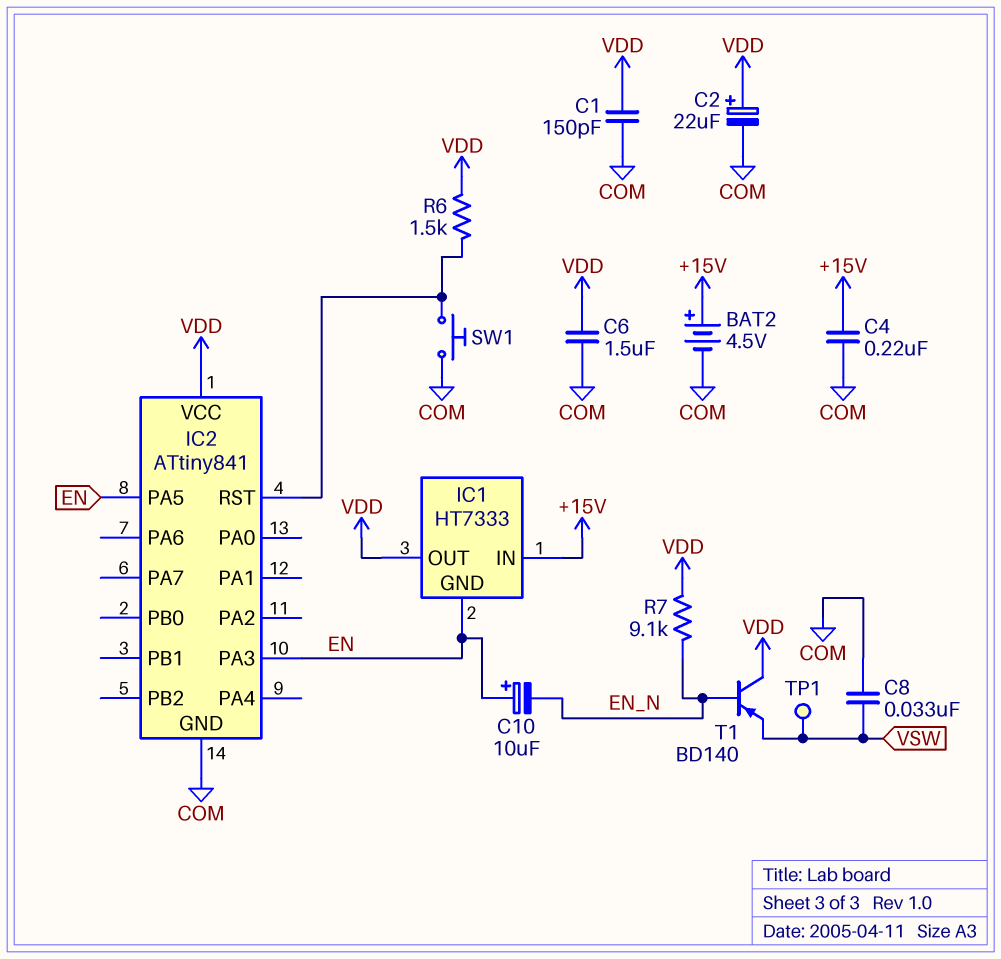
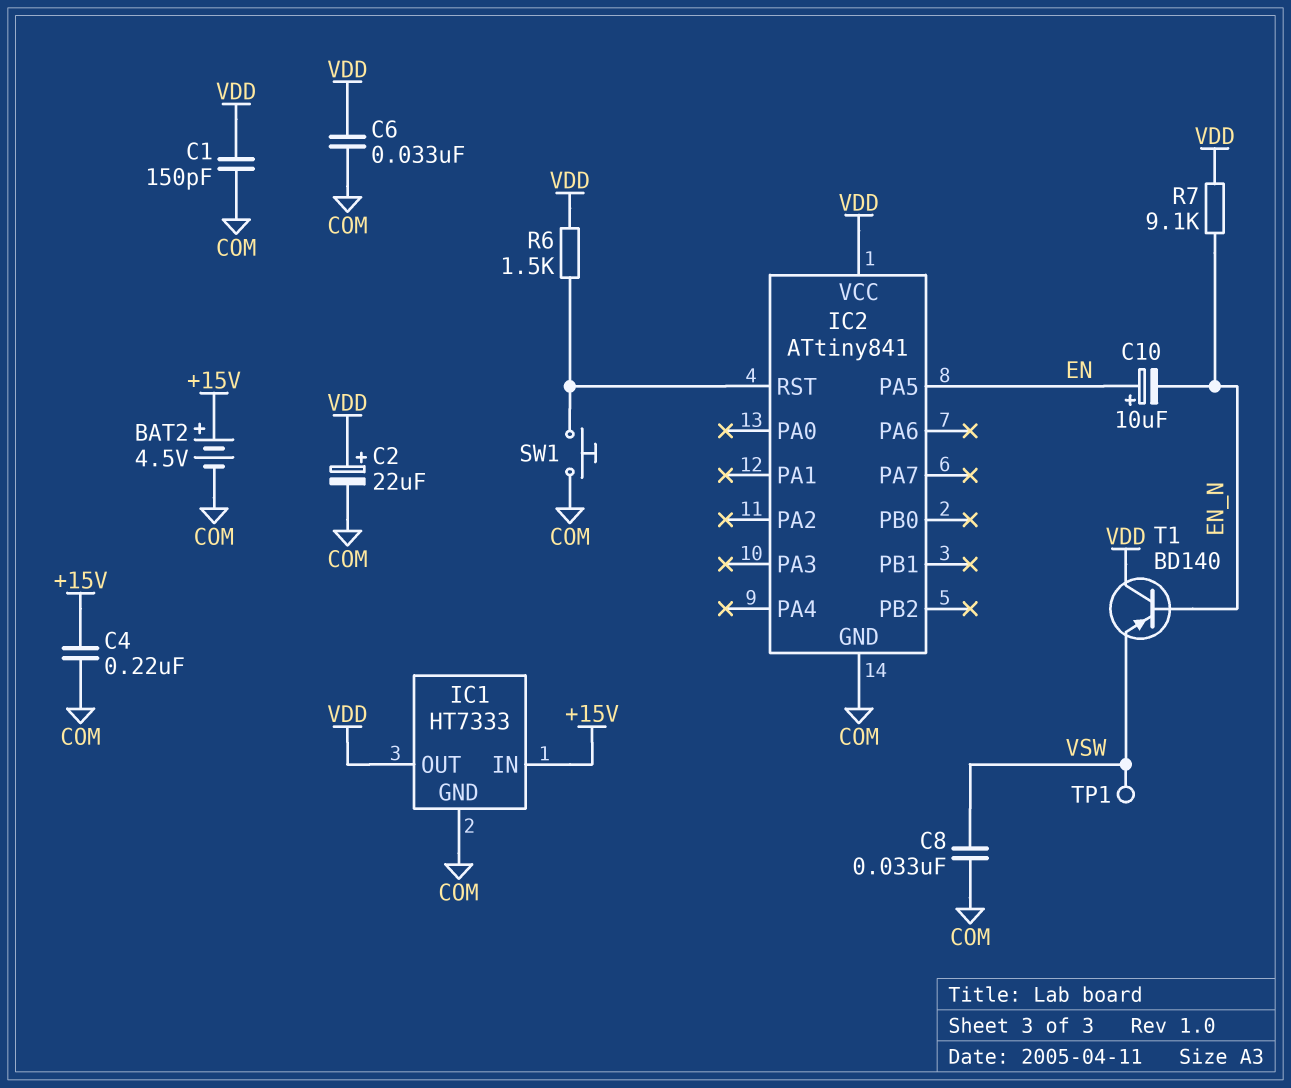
C6: 1.5uF (COM, VDD) -> 33nF (COM, VDD)
IC1 pin GND: EN -> COM
IC2 pin PA3: EN -> none

